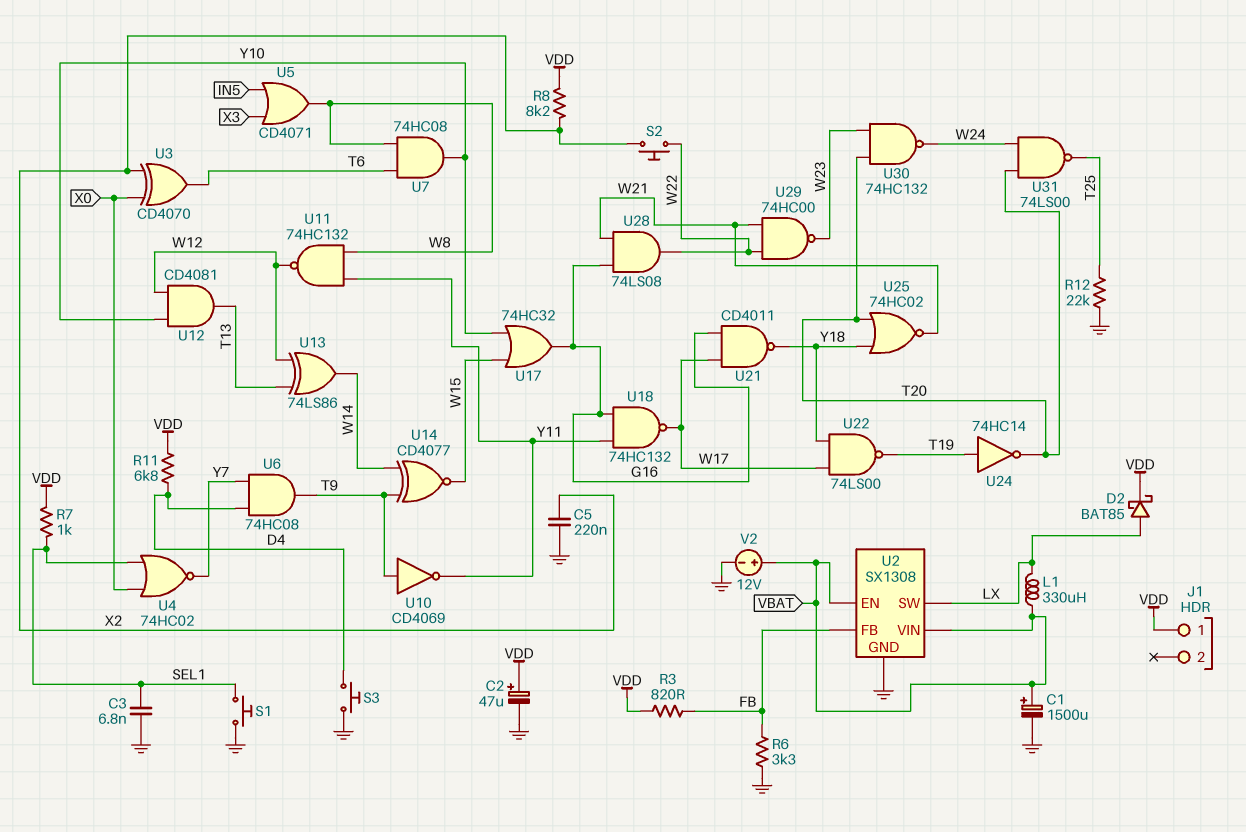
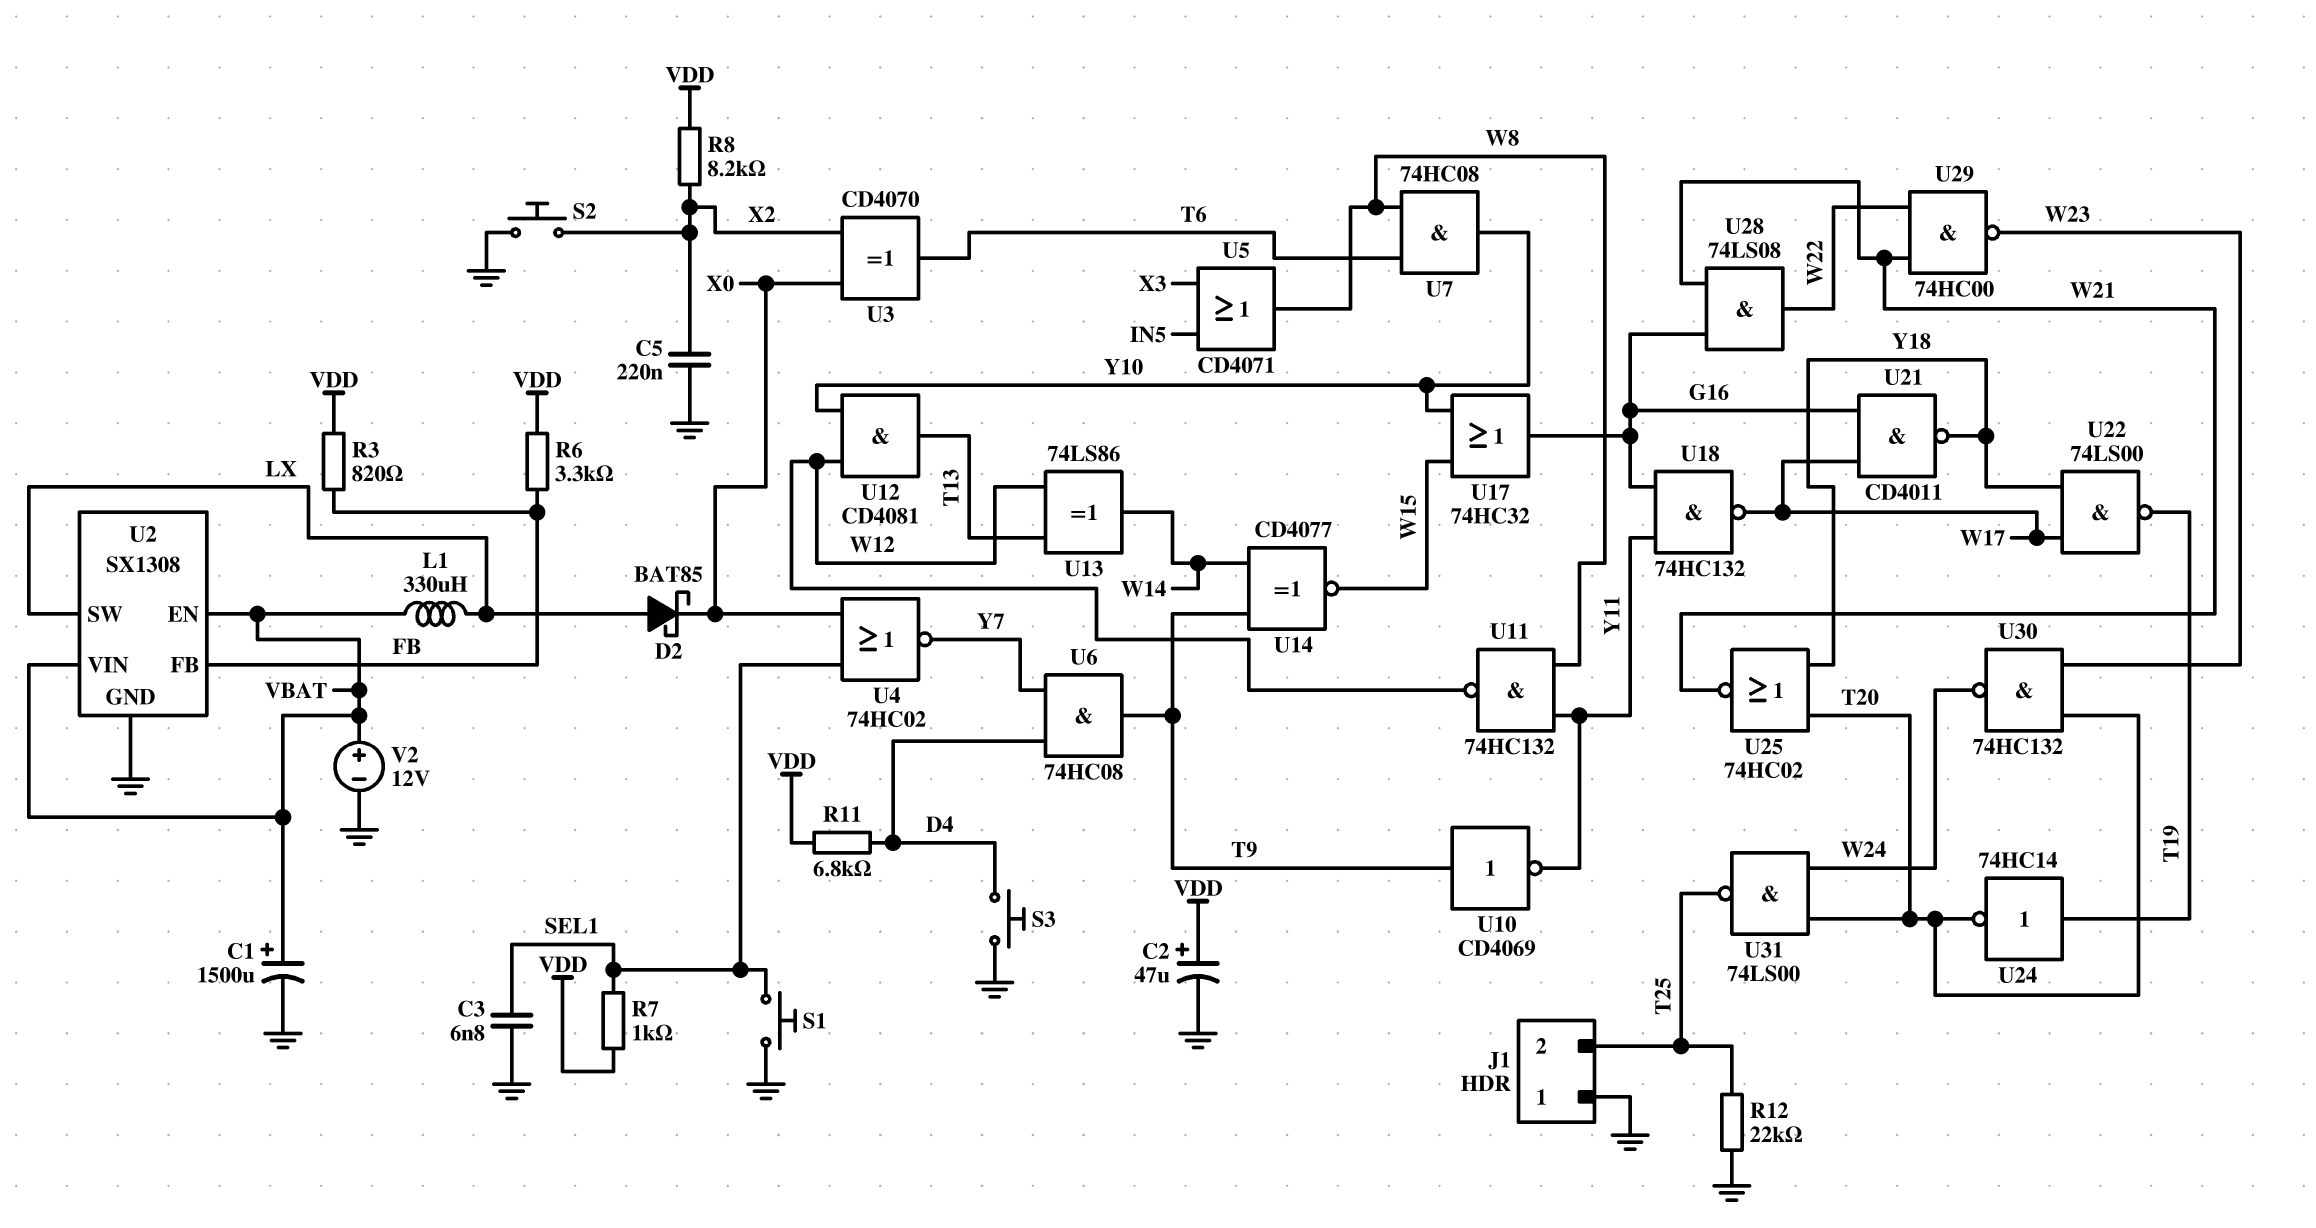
D2: schottky BAT85 (A LX, K VDD) -> schottky BAT85 (A LX, K X0)
J1 pin 1: VDD -> GND
J1 pin 2: none -> T25
R6: 3.3k (FB, GND) -> 3.3k (FB, VDD)
S2: button (W22, X2) -> button (GND, X2)

